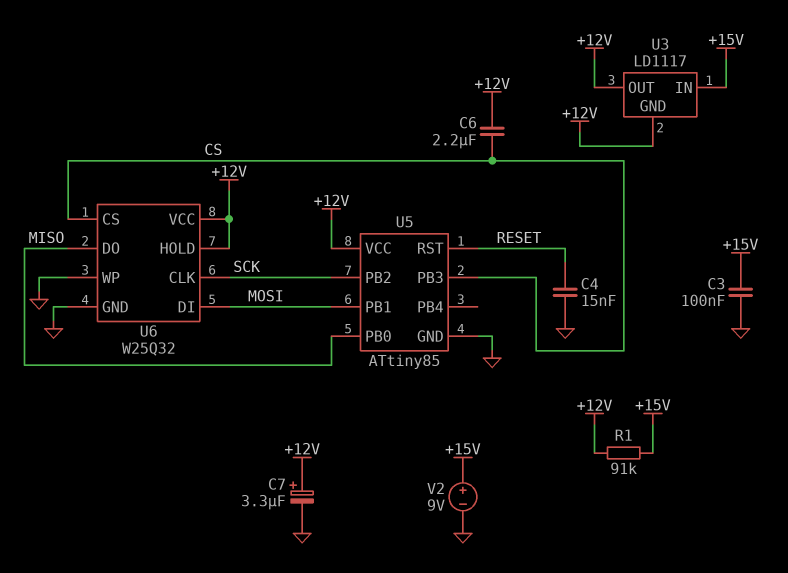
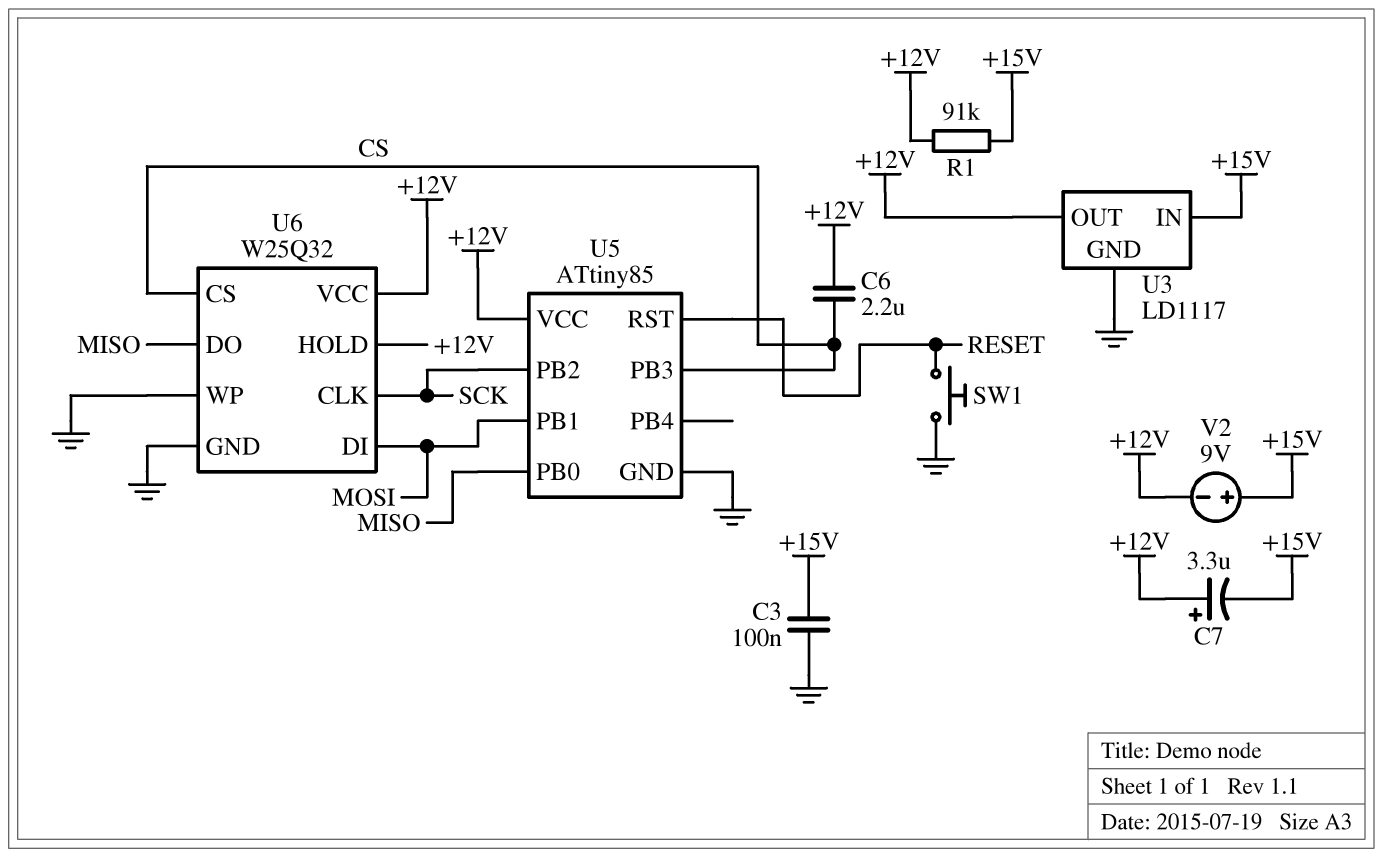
C4: 15nF (GND, RESET) -> none
C7: 3.3uF (plus +12V, minus GND) -> 3.3uF (plus +12V, minus +15V)
SW1: none -> button (GND, RESET)
U3 pin GND: +12V -> GND
V2: 9V (plus +15V, minus GND) -> 9V (plus +15V, minus +12V)

